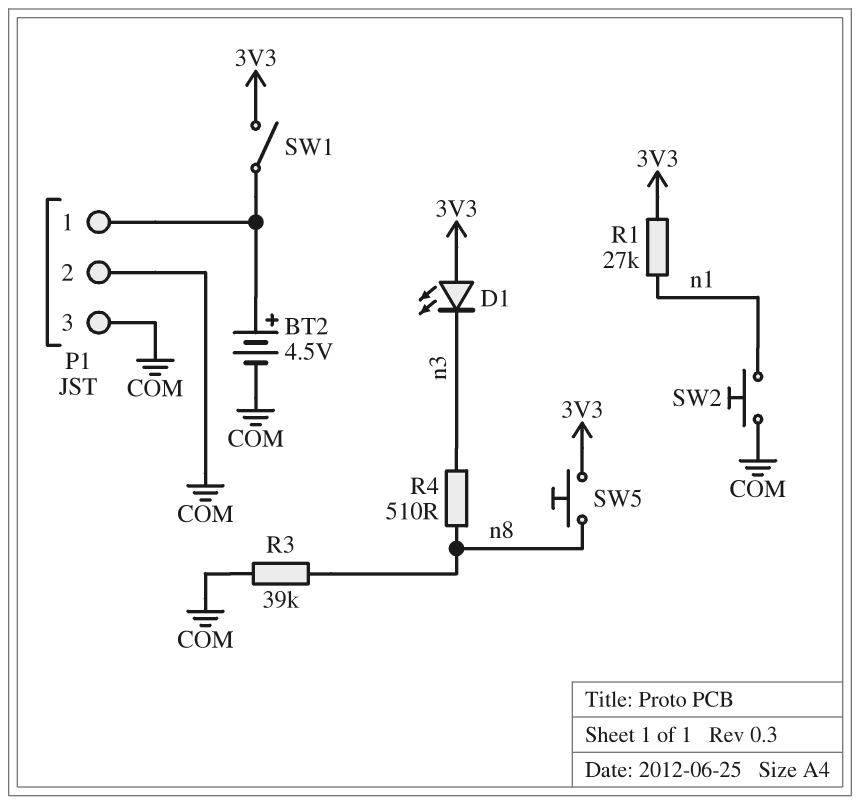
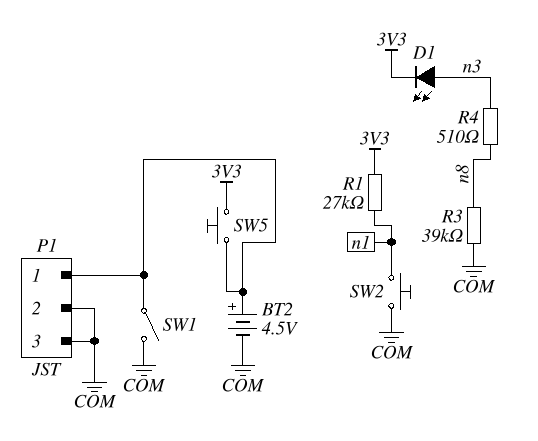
D1: LED (A 3V3, K n3) -> LED (A n3, K 3V3)
SW1: switch (3V3, P1/1) -> switch (COM, P1/1)
SW5: button (3V3, n8) -> button (3V3, P1/1)

